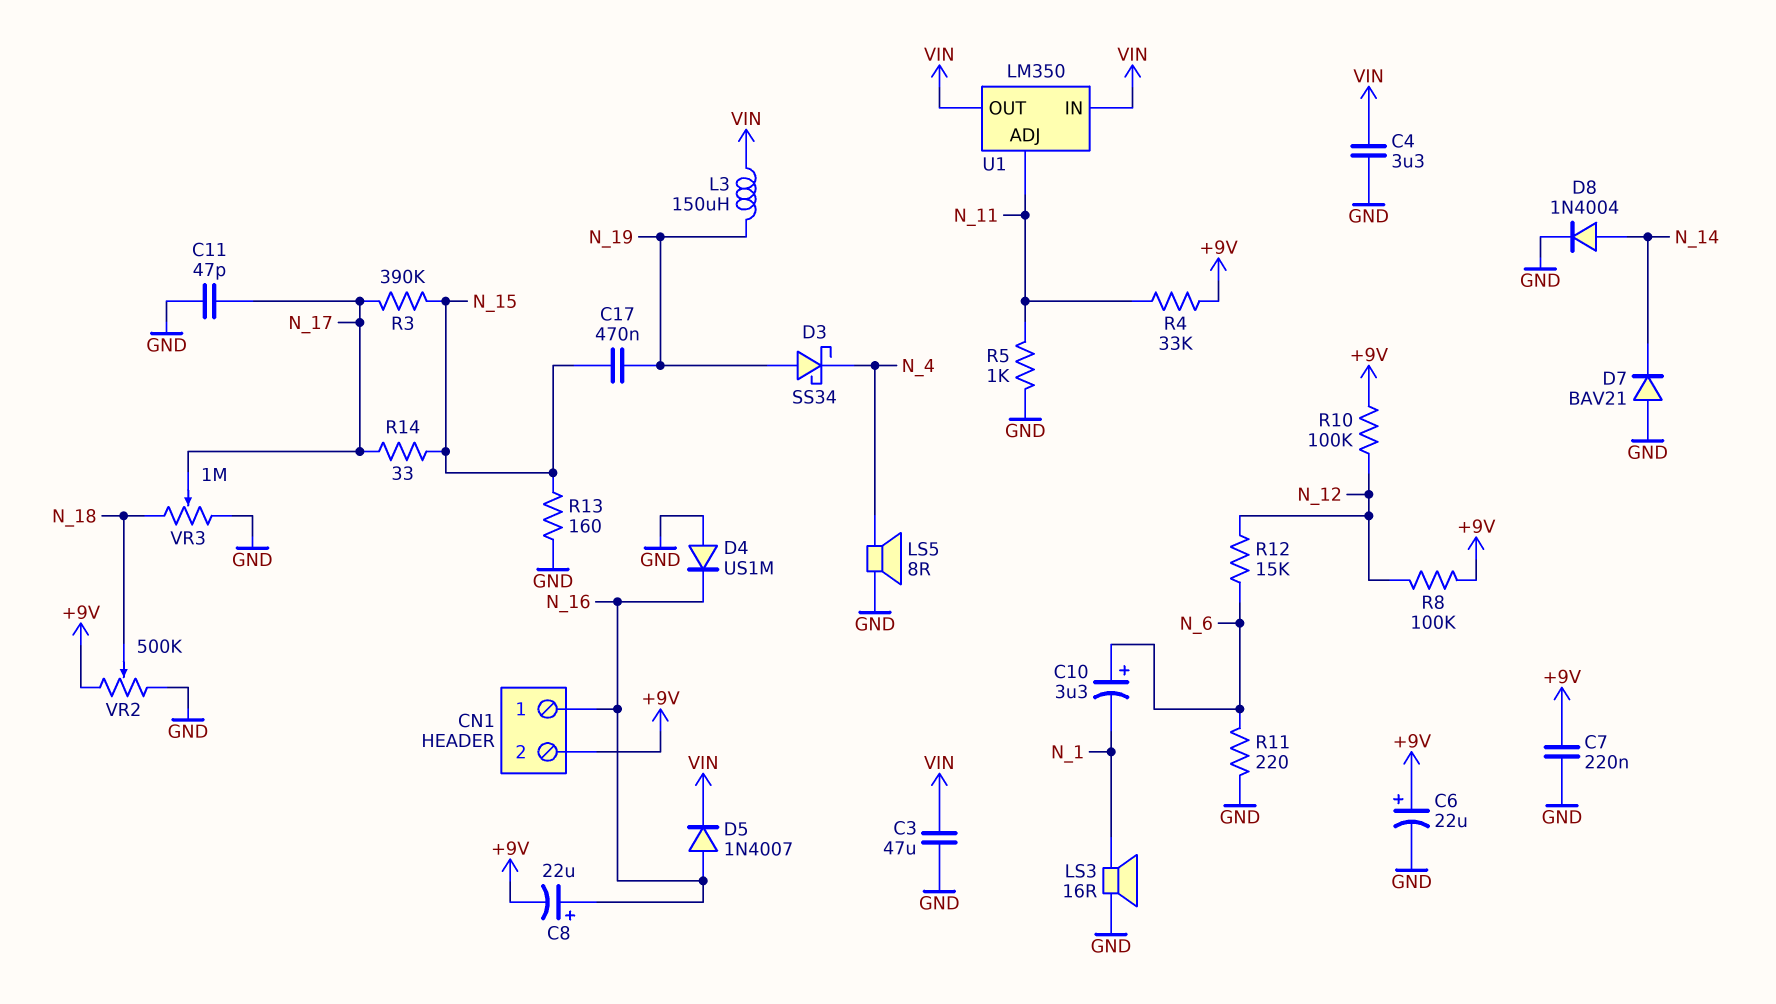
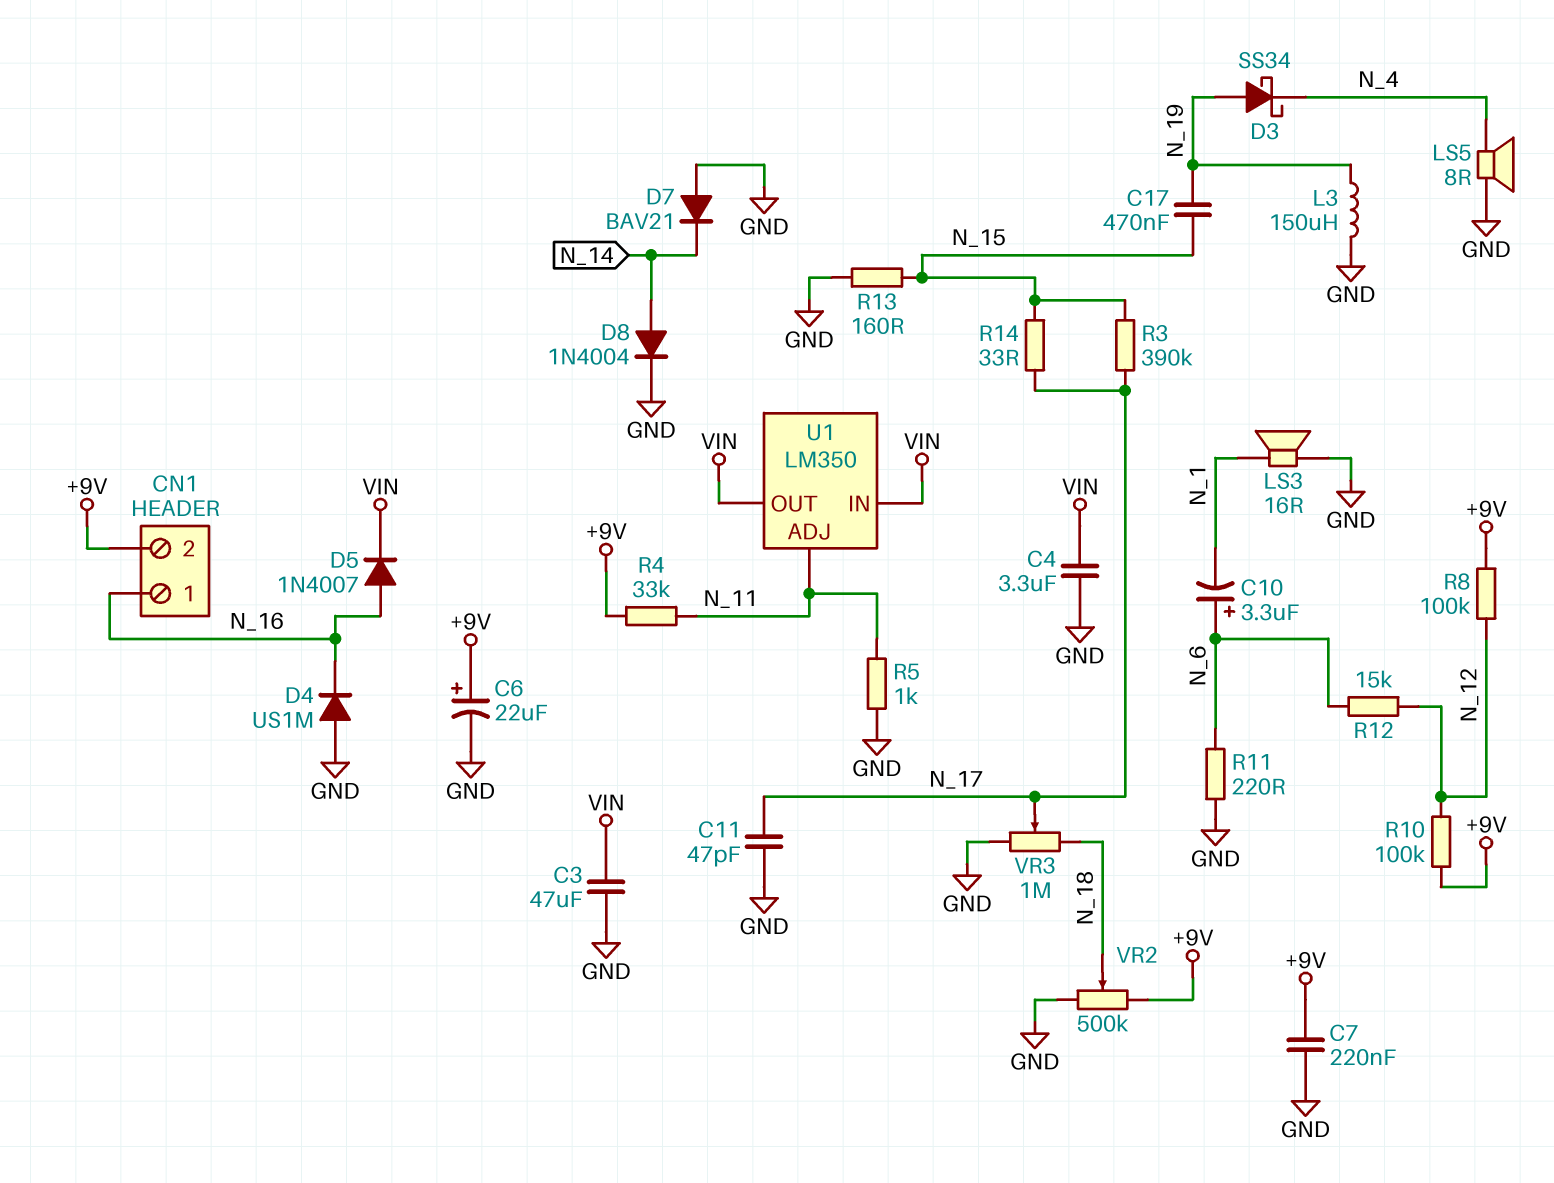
C8: 22uF (plus N_16, minus +9V) -> none
L3: 150uH (N_19, VIN) -> 150uH (GND, N_19)

